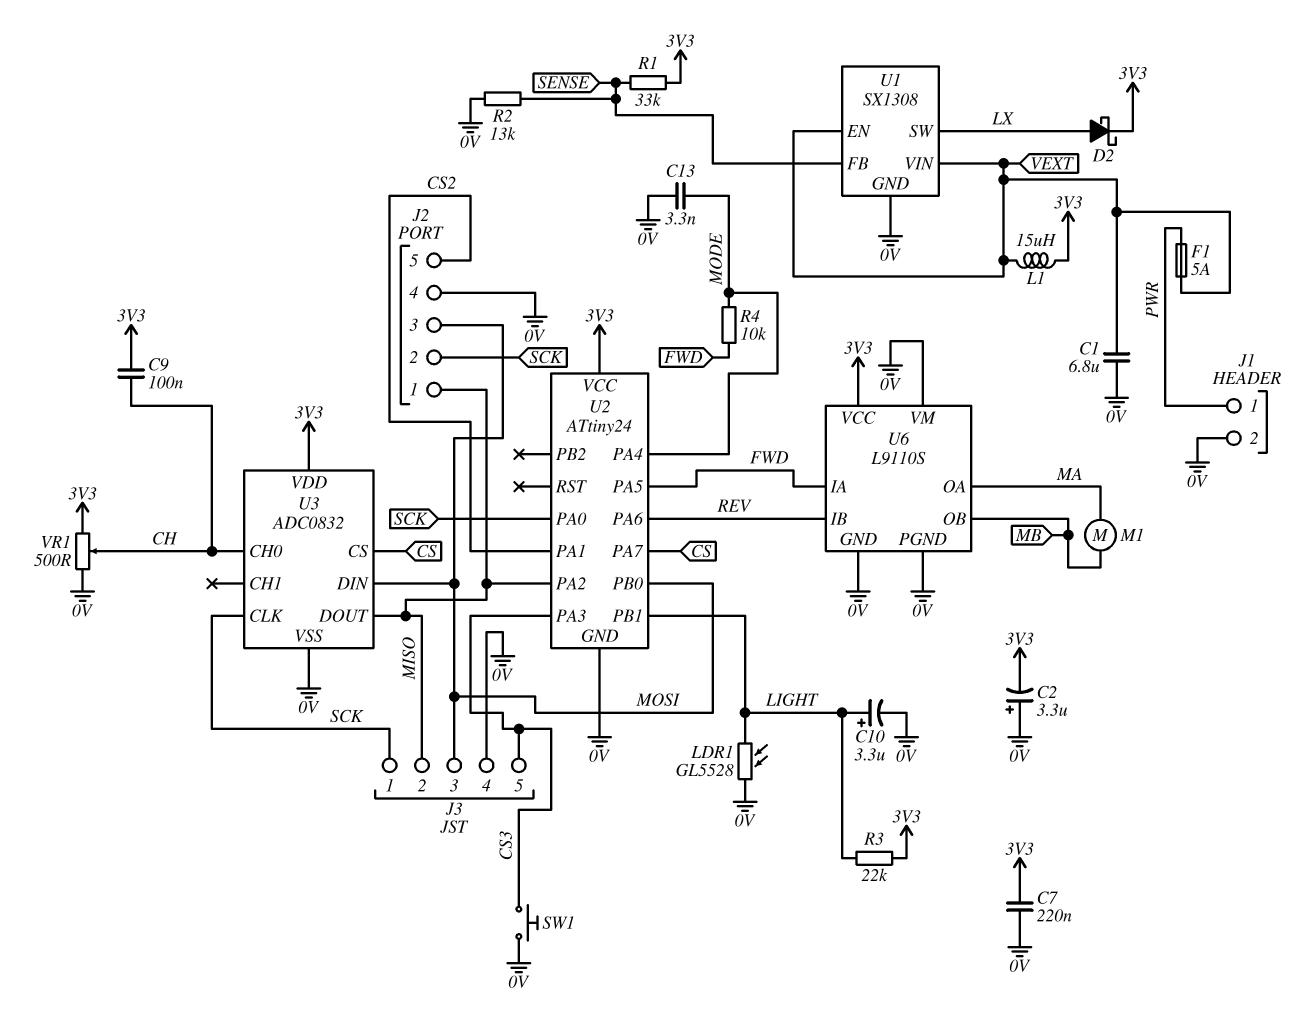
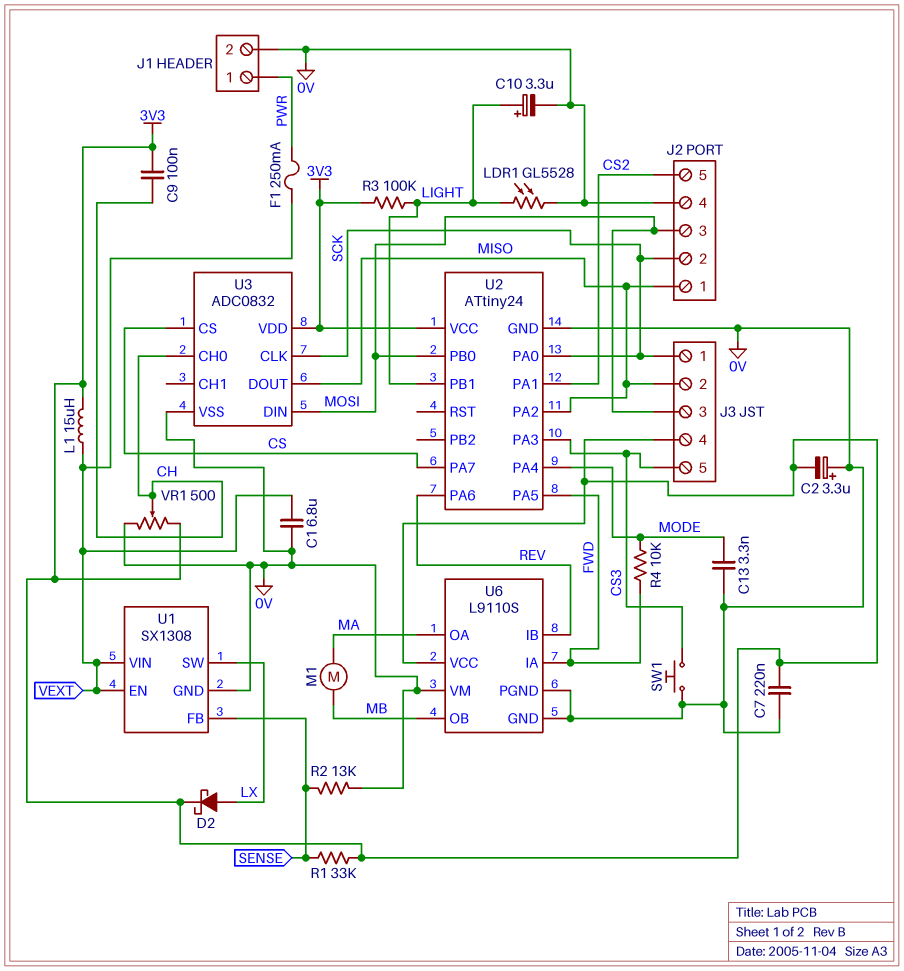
F1: 5A (PWR, VEXT) -> 250mA (PWR, VEXT)
J3 pin 4: 0V -> 3V3
R3: 22k (3V3, LIGHT) -> 100k (3V3, LIGHT)

